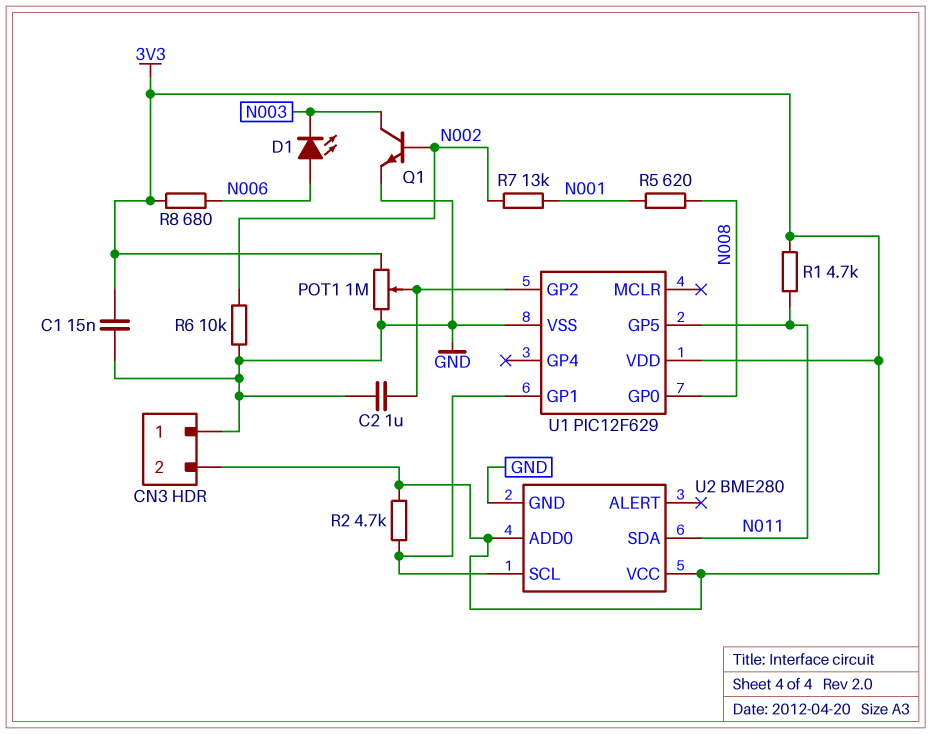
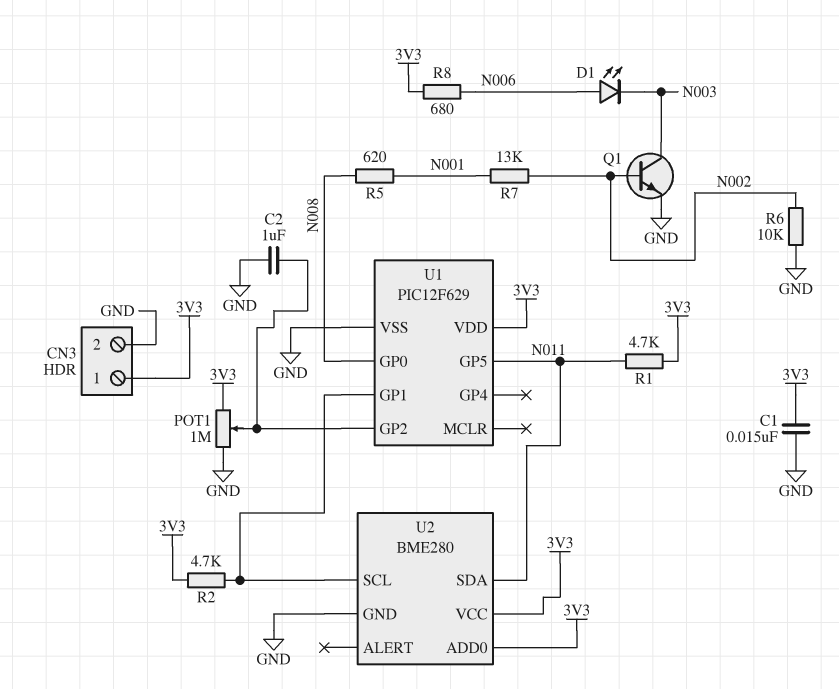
CN3 pin 1: GND -> 3V3
CN3 pin 2: 3V3 -> GND

